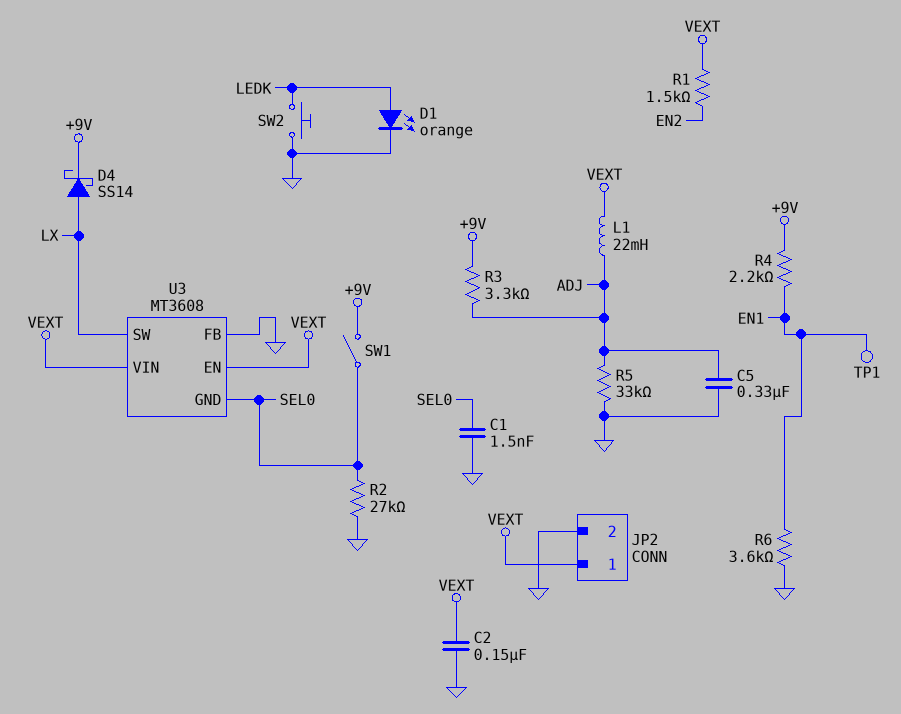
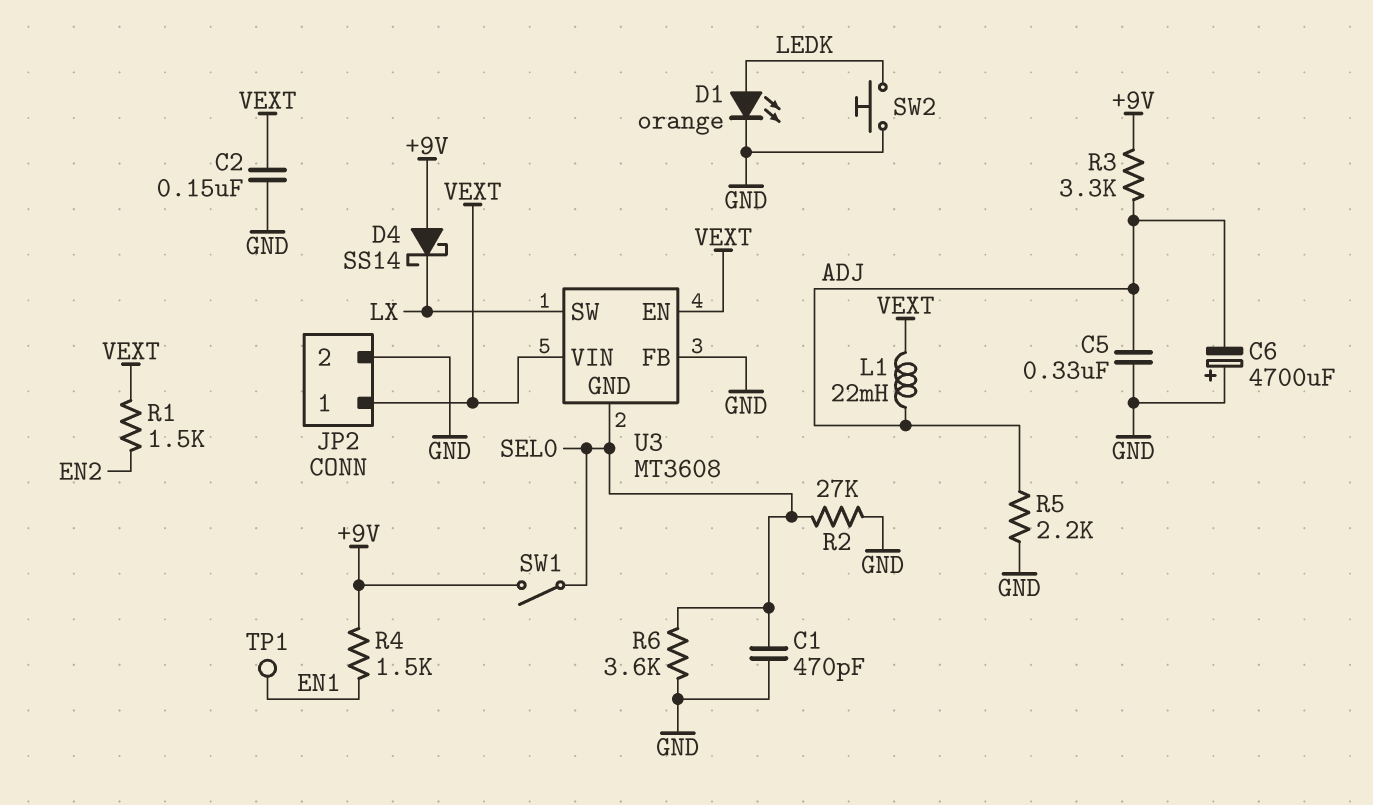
C1: 1.5nF (GND, SEL0) -> 470pF (GND, SEL0)
C6: none -> 4700uF (plus GND, minus ADJ)
D4: schottky SS14 (A LX, K +9V) -> schottky SS14 (A +9V, K LX)
R4: 2.2k (+9V, EN1) -> 1.5k (+9V, EN1)
R5: 33k (ADJ, GND) -> 2.2k (ADJ, GND)
R6: 3.6k (EN1, GND) -> 3.6k (GND, SEL0)

